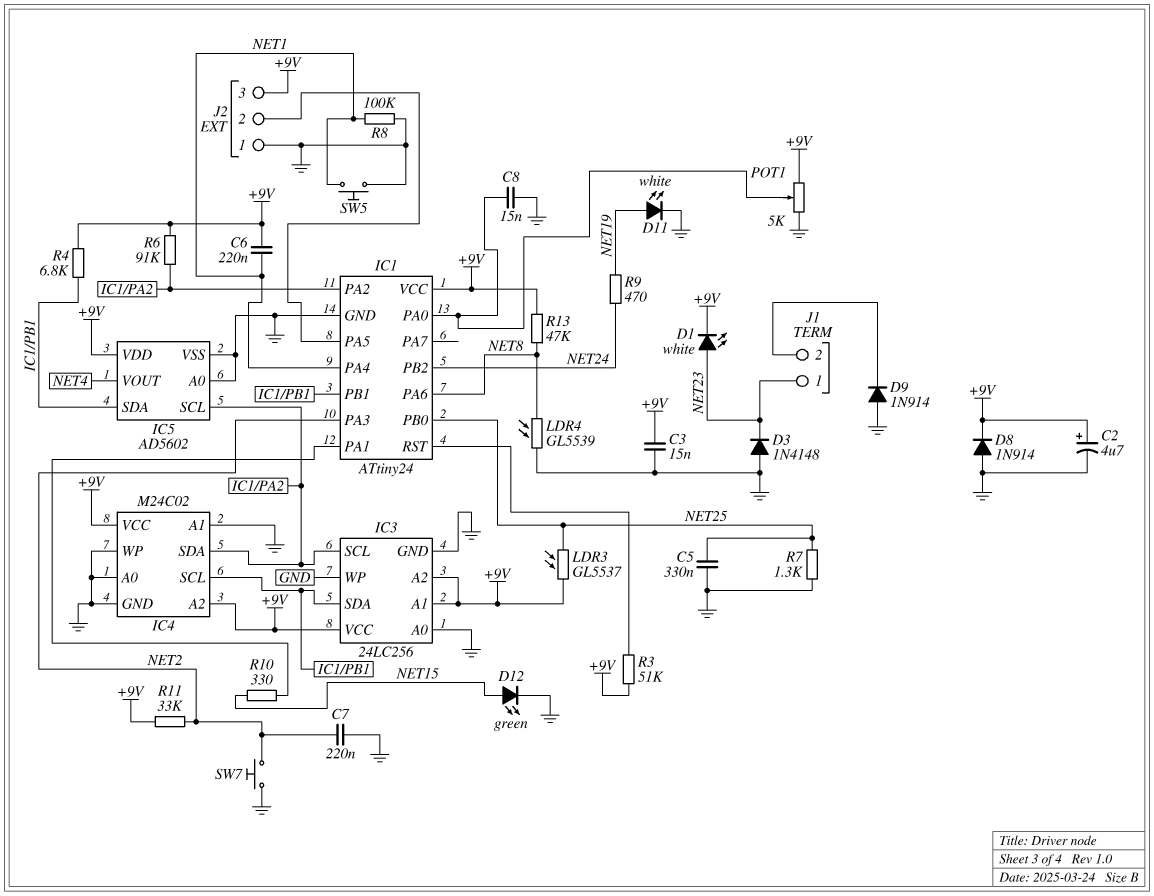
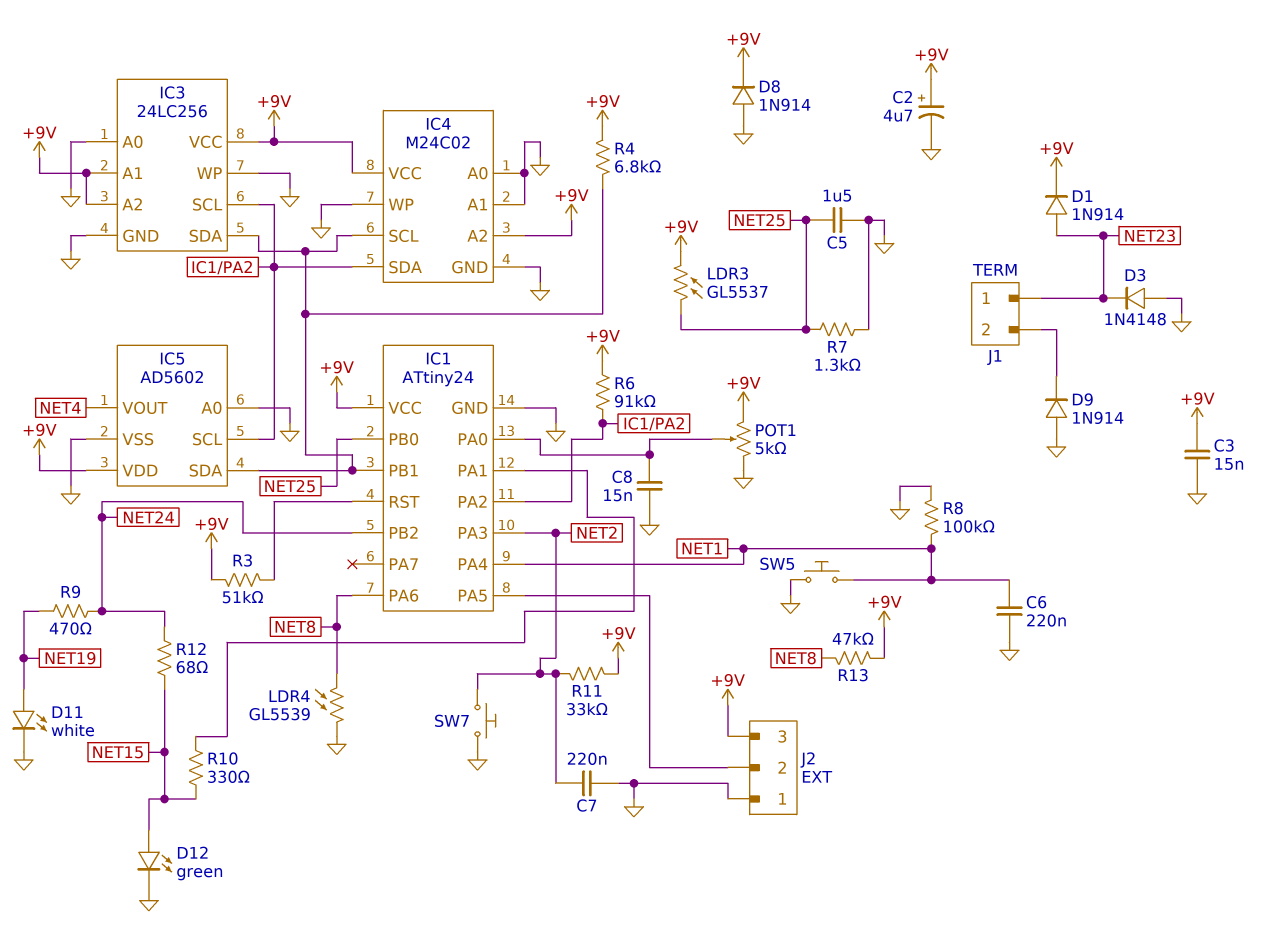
C5: 330nF (GND, NET25) -> 1.5uF (GND, NET25)
C6: 220nF (+9V, NET1) -> 220nF (GND, NET1)
D1: LED white (A NET23, K +9V) -> diode 1N914 (A NET23, K +9V)
R12: none -> 68 (NET15, NET24)

